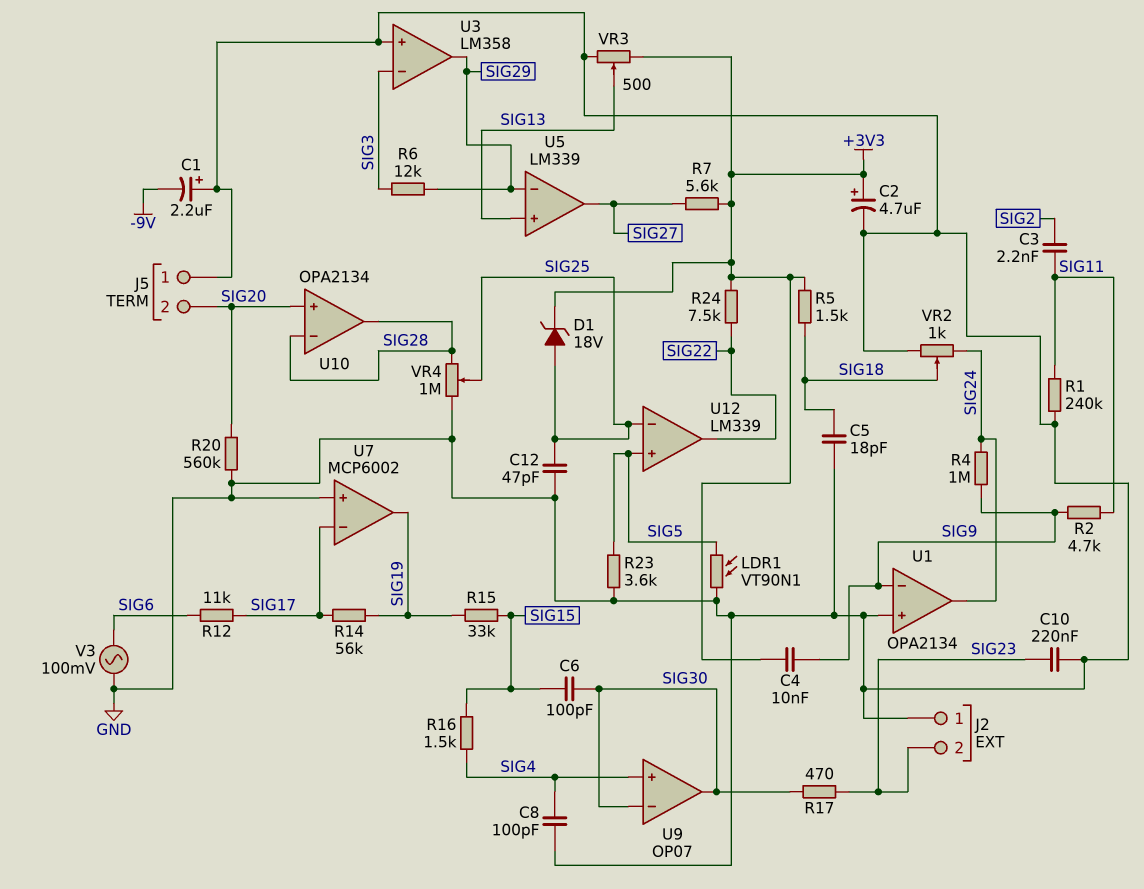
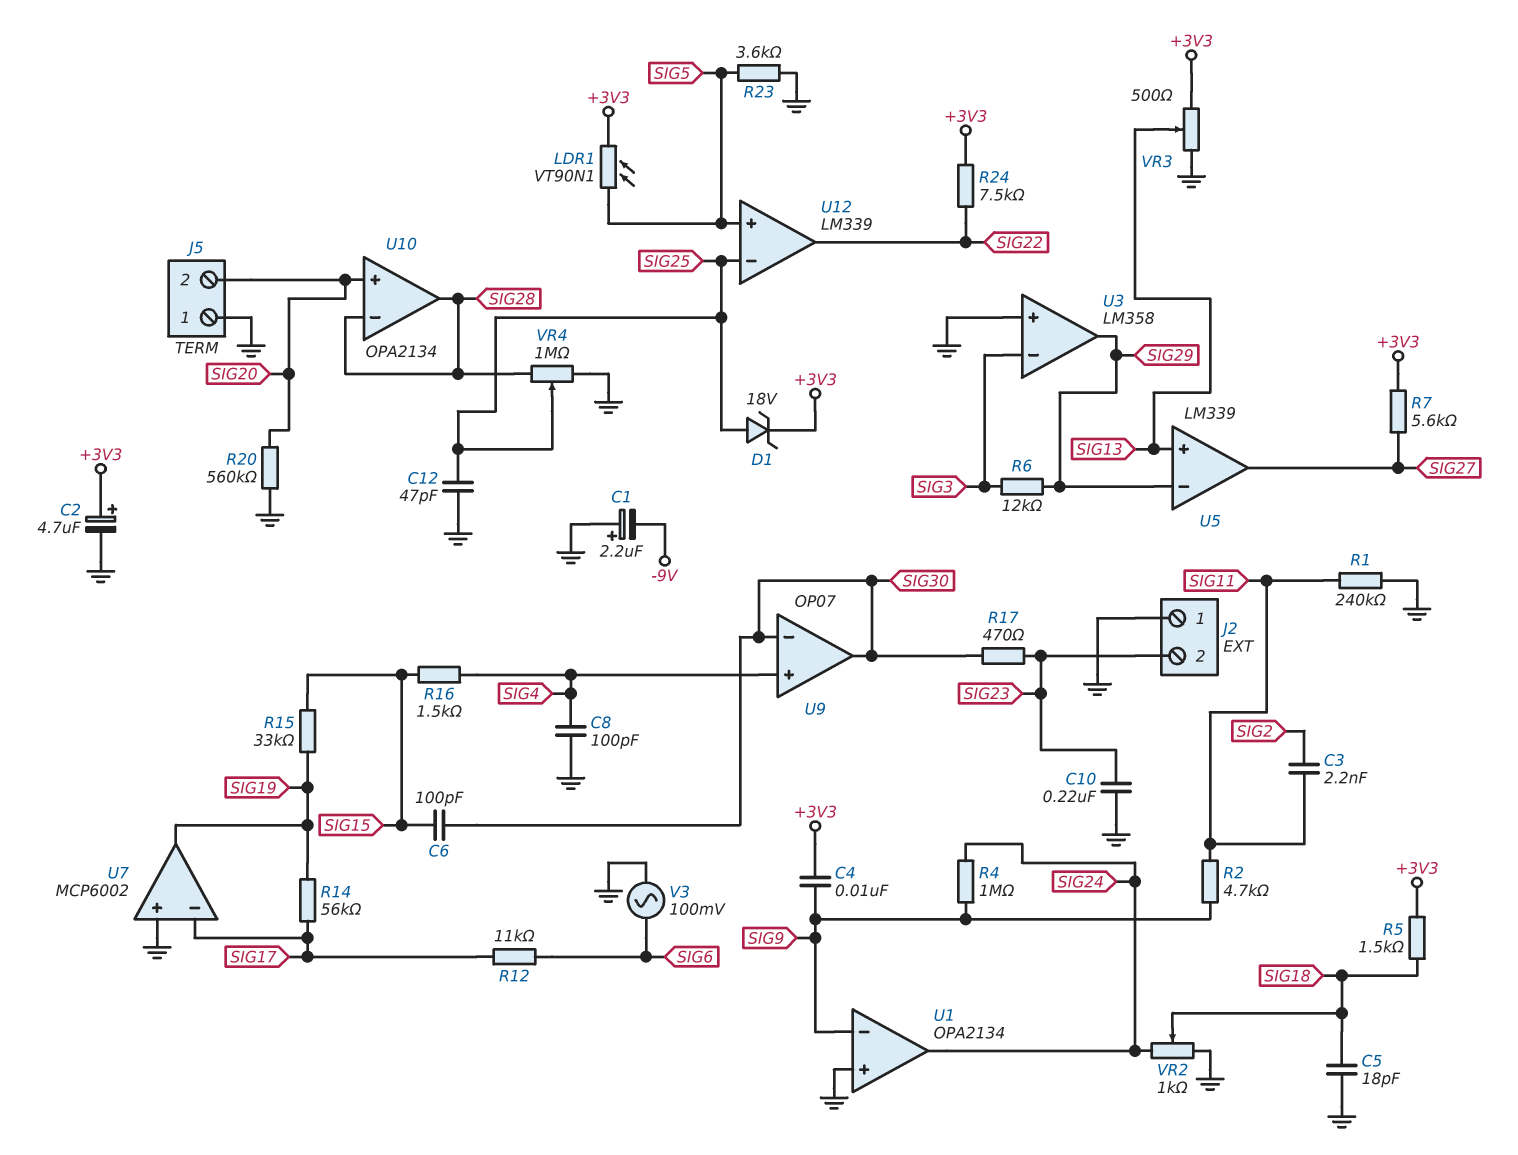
LDR1: VT90N1 (GND, SIG5) -> VT90N1 (+3V3, SIG5)

